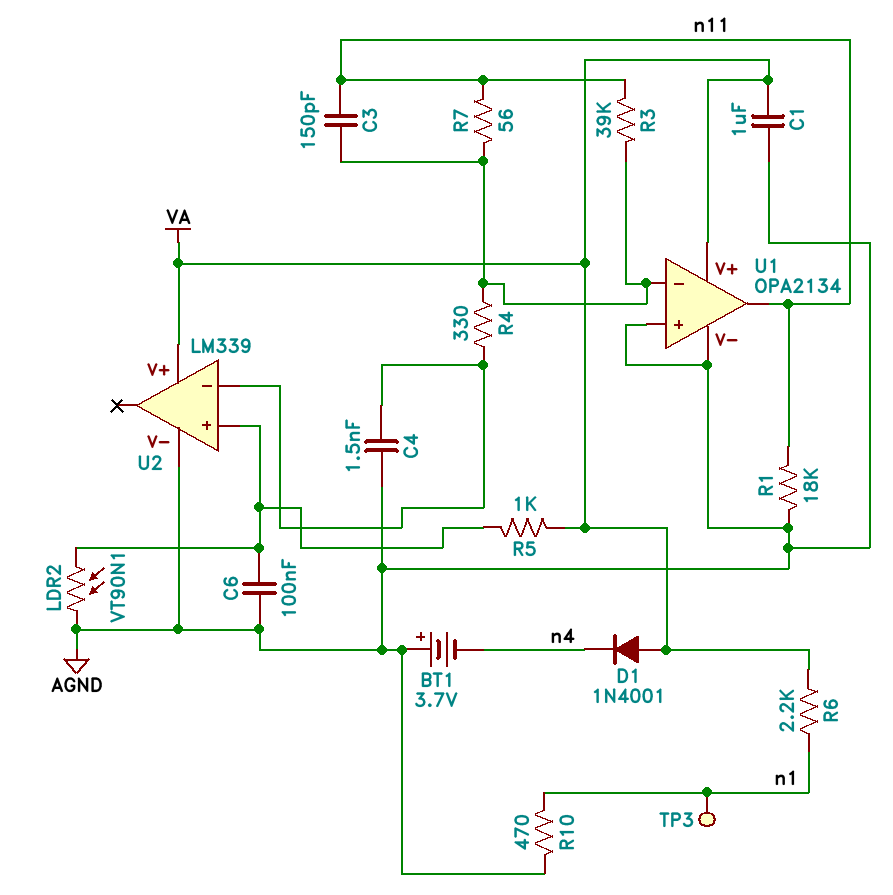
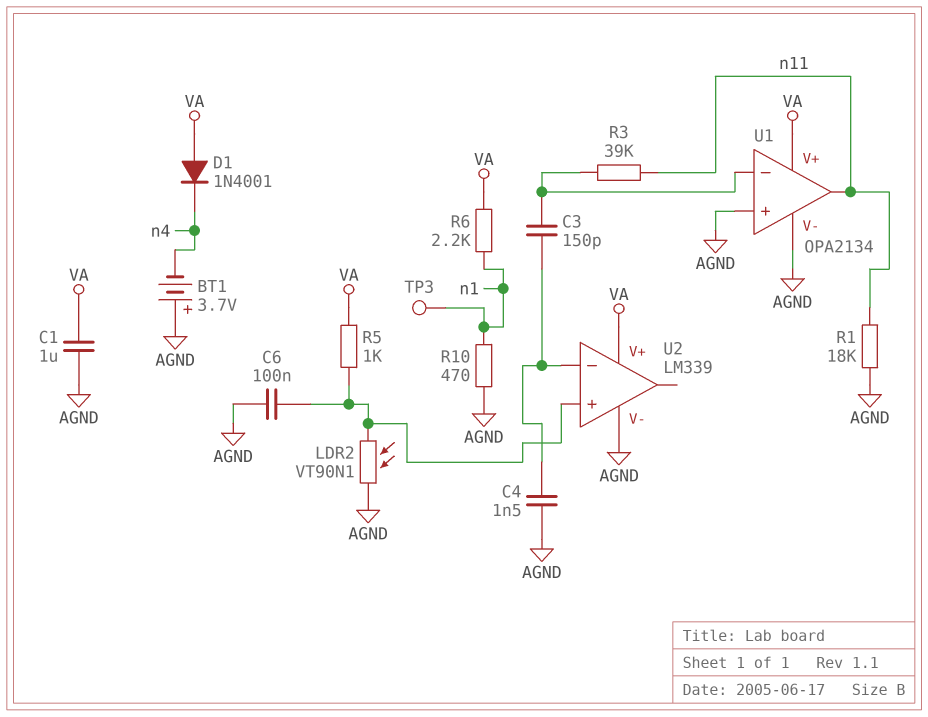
C3: 150pF (U1/in-, n11) -> 150pF (U1/in-, U2/in-)
R4: 330 (U1/in-, U2/in-) -> none
R7: 56 (U1/in-, n11) -> none

